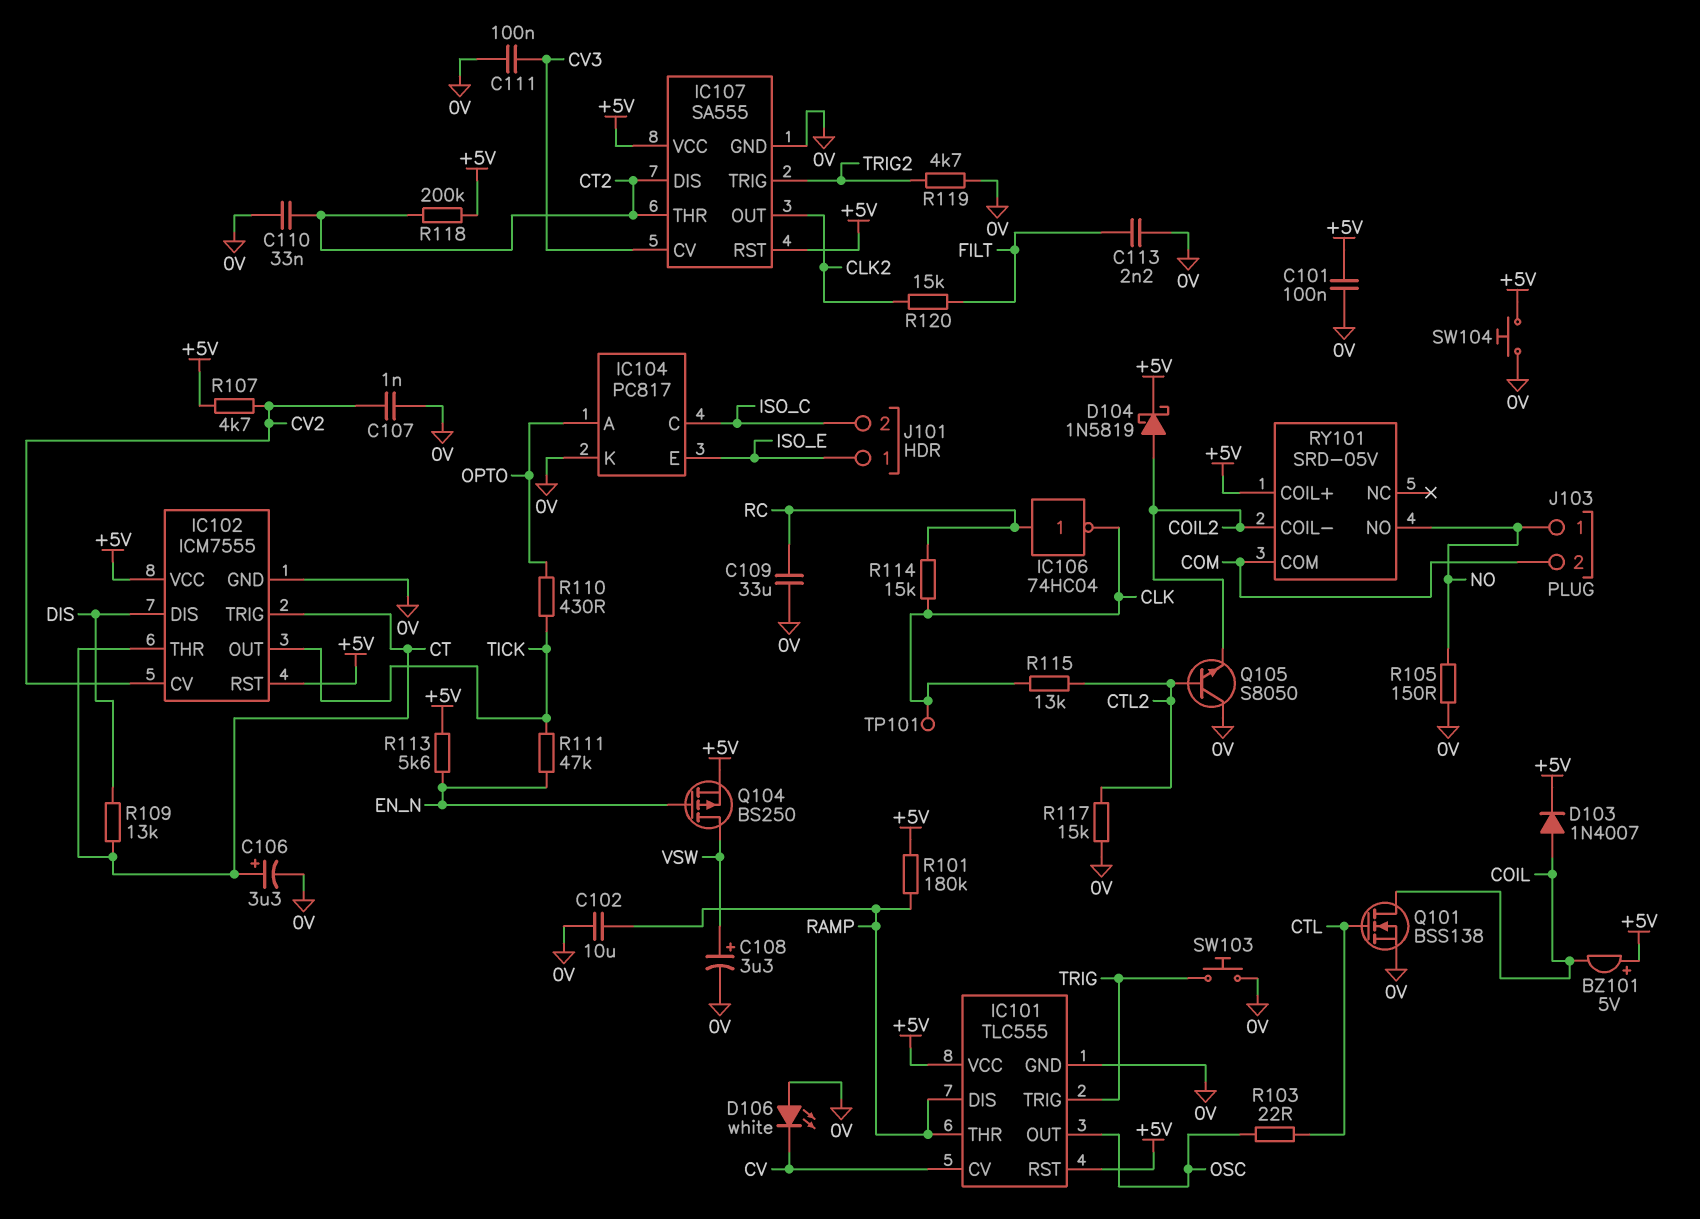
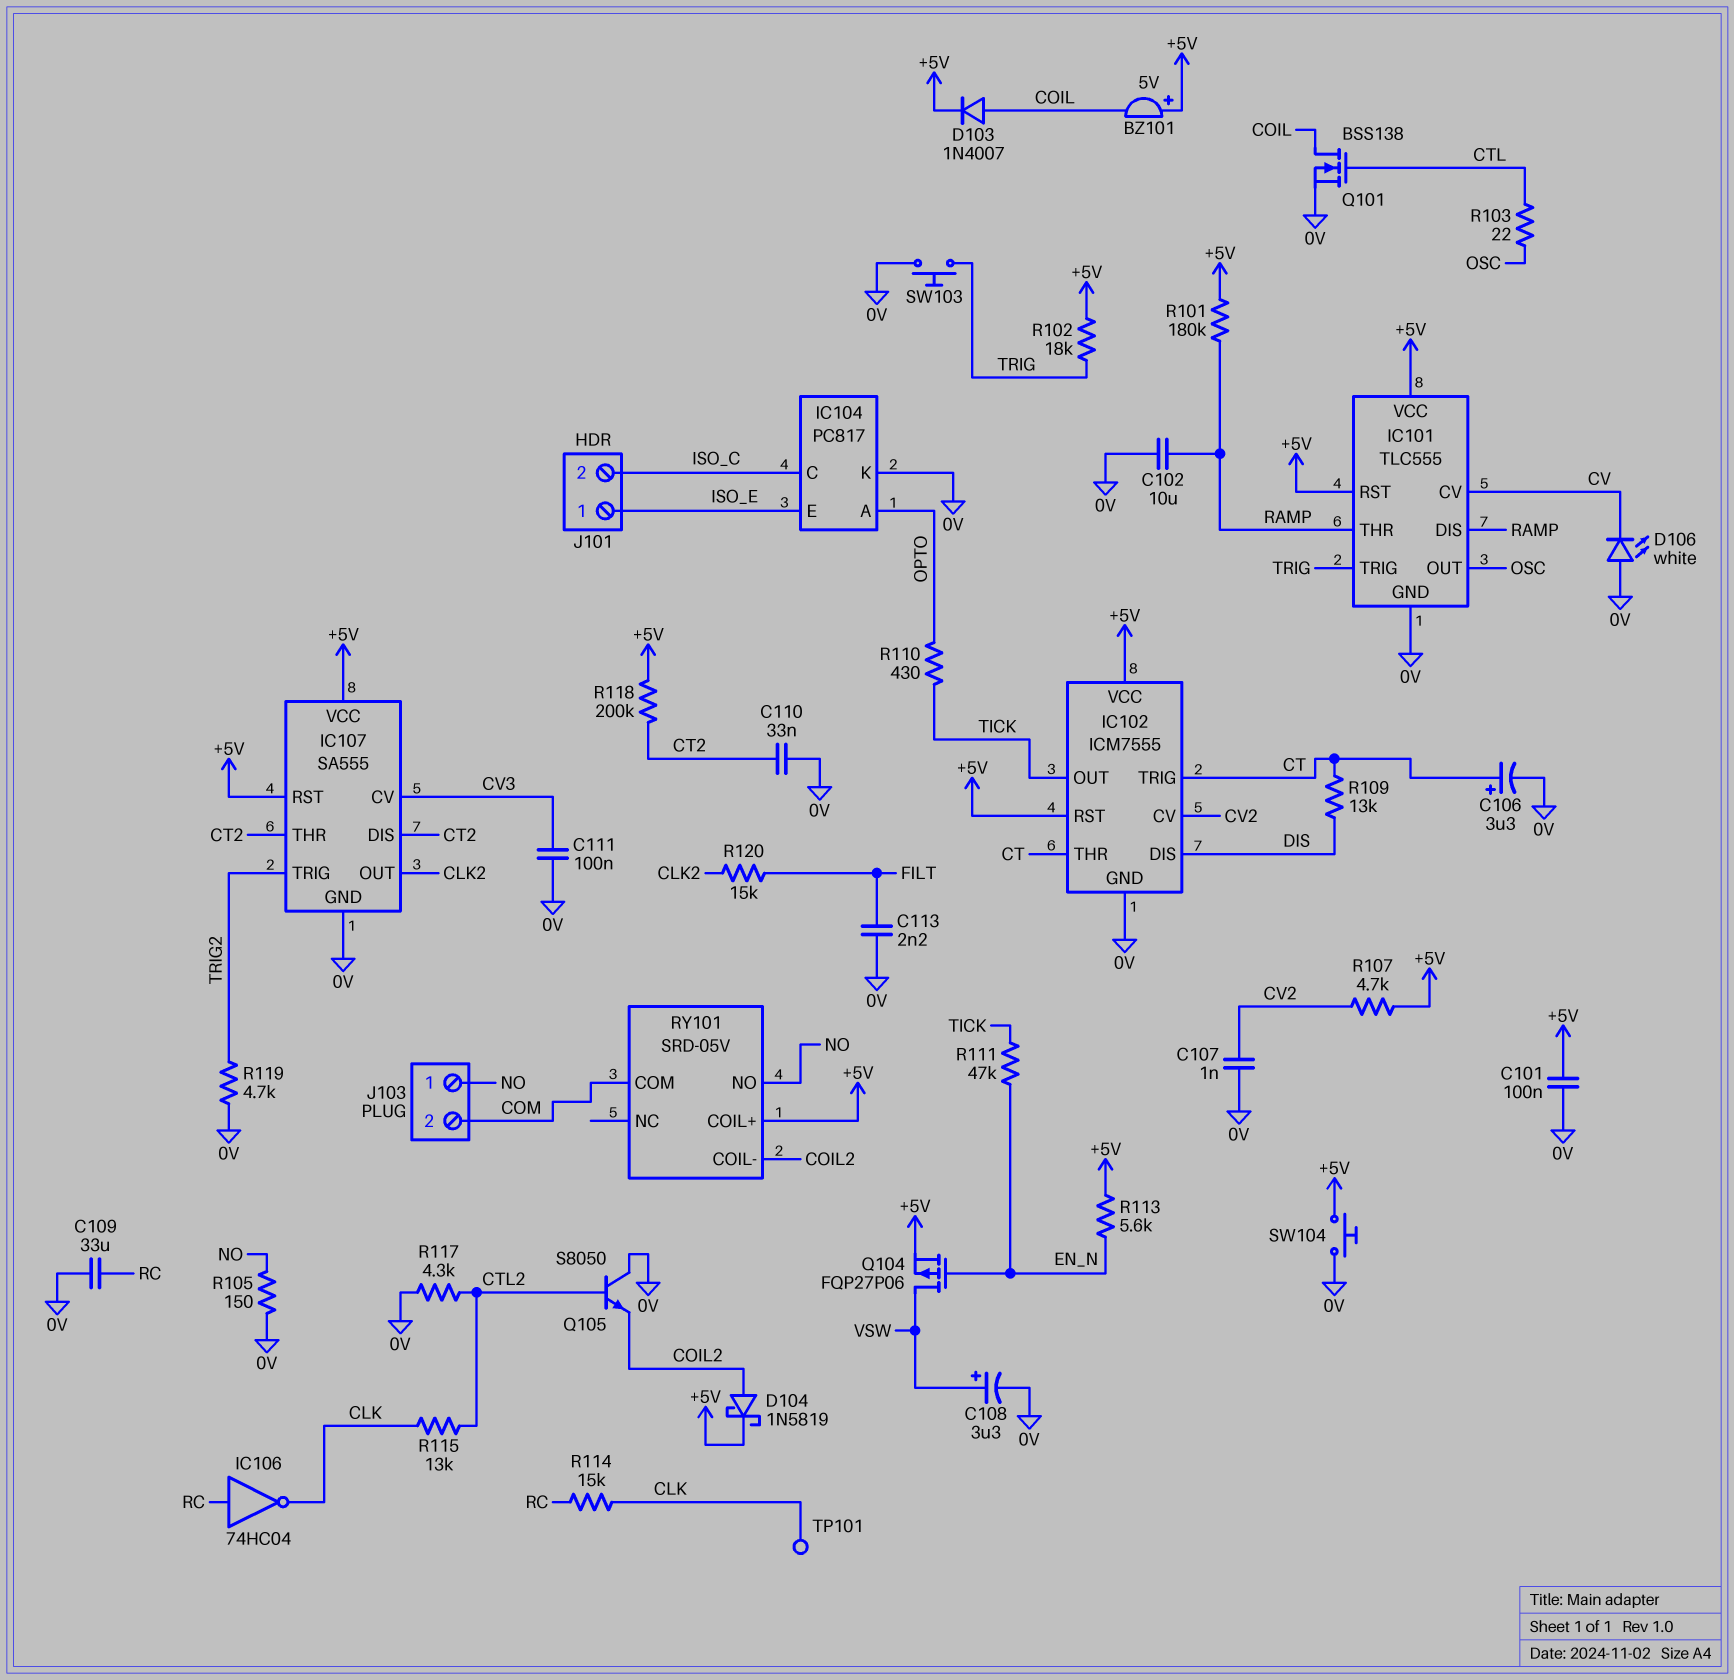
Q104: PMOS BS250 (G EN_N, D VSW, S +5V) -> PMOS FQP27P06 (G EN_N, D VSW, S +5V)
R102: none -> 18k (+5V, TRIG)
R117: 15k (0V, CTL2) -> 4.3k (0V, CTL2)

